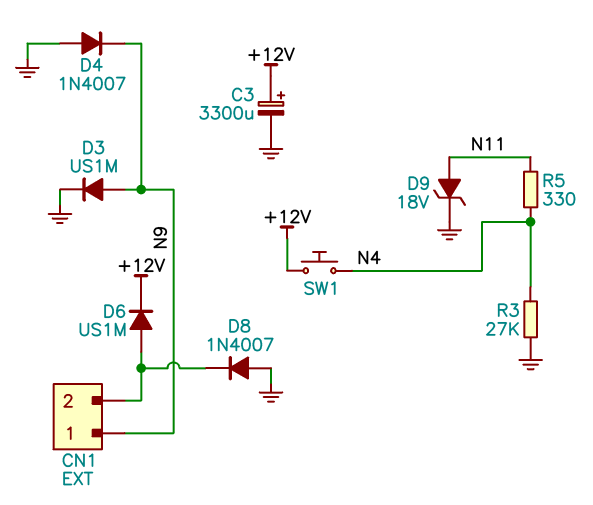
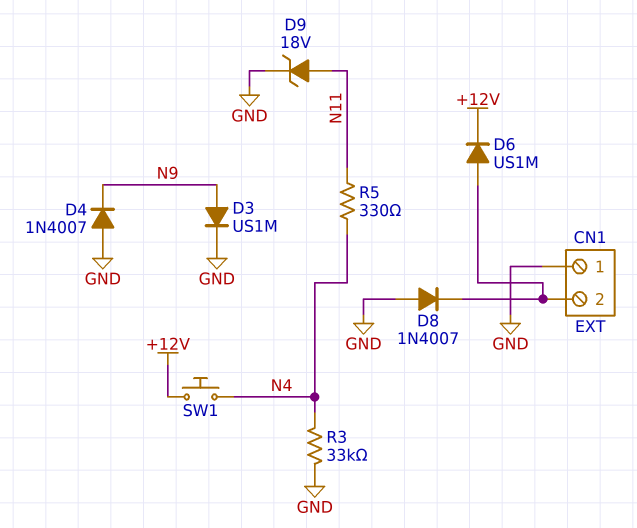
C3: 3300uF (plus +12V, minus GND) -> none
CN1 pin 1: N9 -> GND
R3: 27k (GND, N4) -> 33k (GND, N4)

